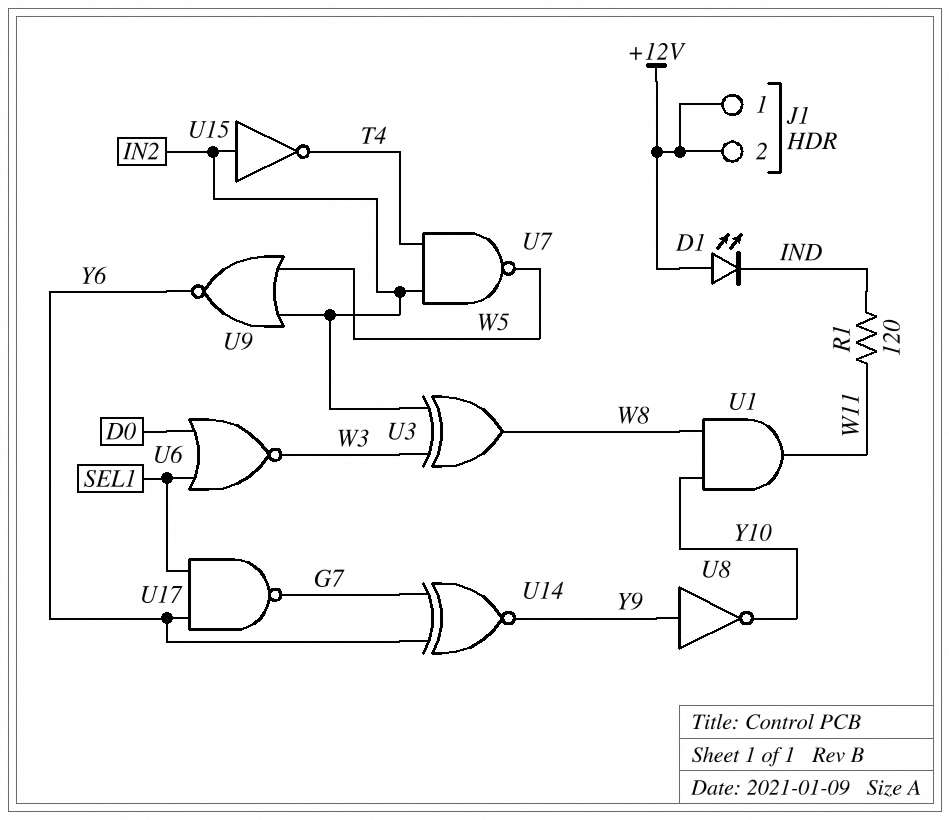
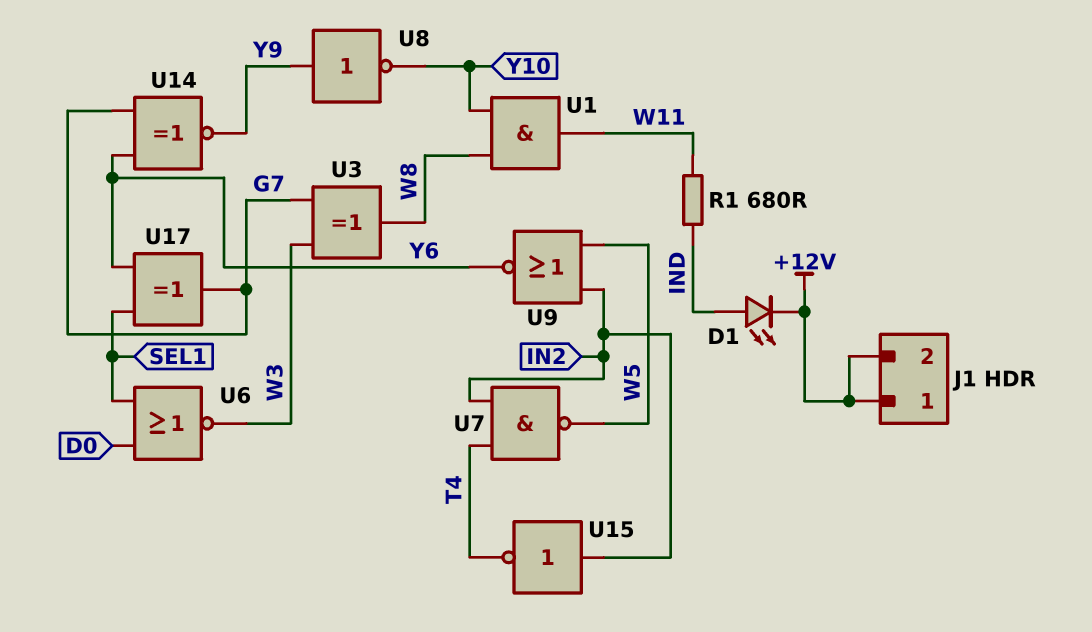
D1: LED (A +12V, K IND) -> LED (A IND, K +12V)
R1: 120 (IND, W11) -> 680 (IND, W11)
U3: XOR (in IN2, in W3, out W8) -> XOR (in G7, in W3, out W8)
U17: NAND (in SEL1, in Y6, out G7) -> XOR (in SEL1, in Y6, out G7)

